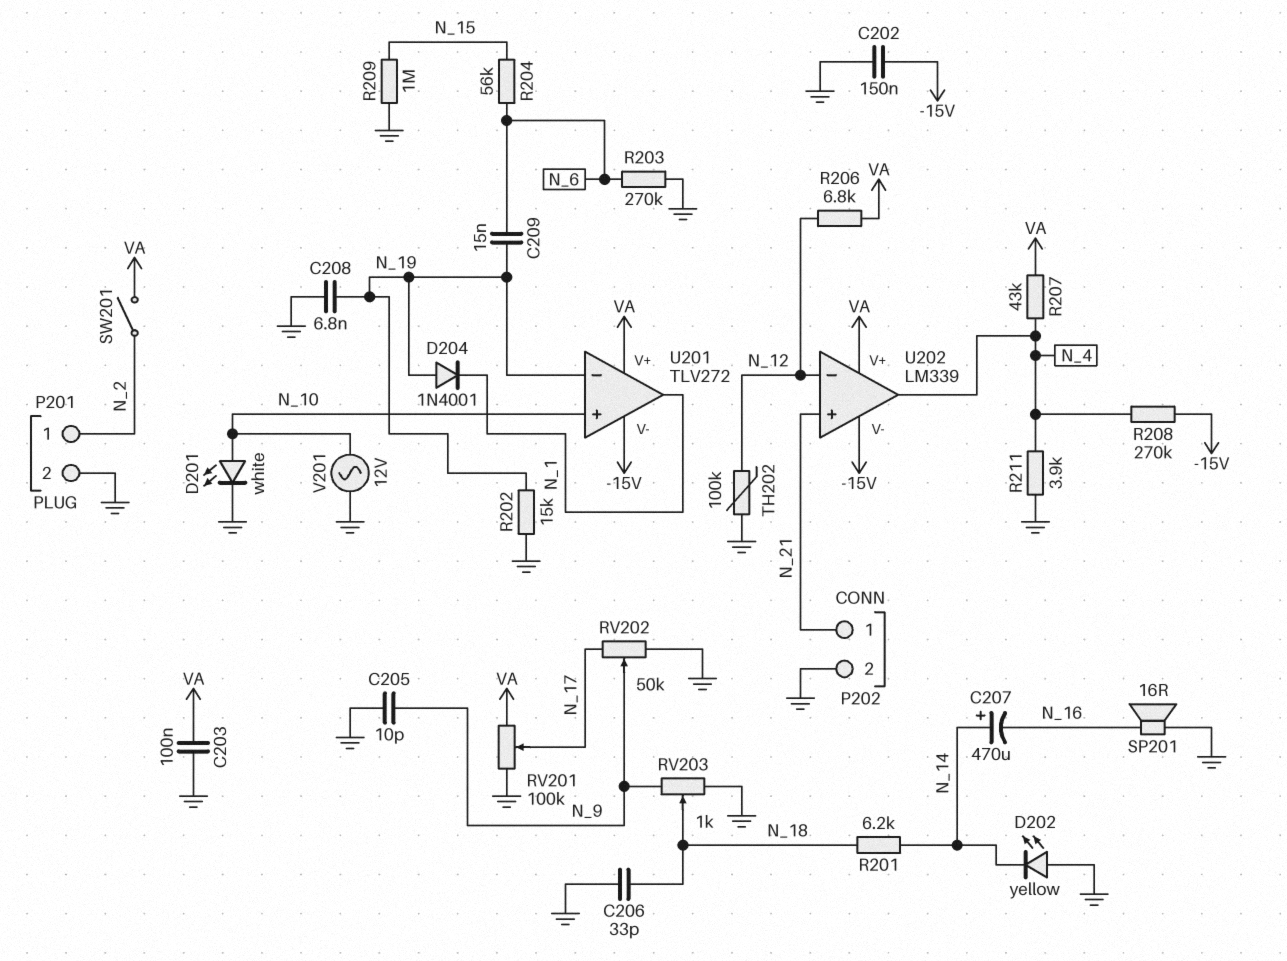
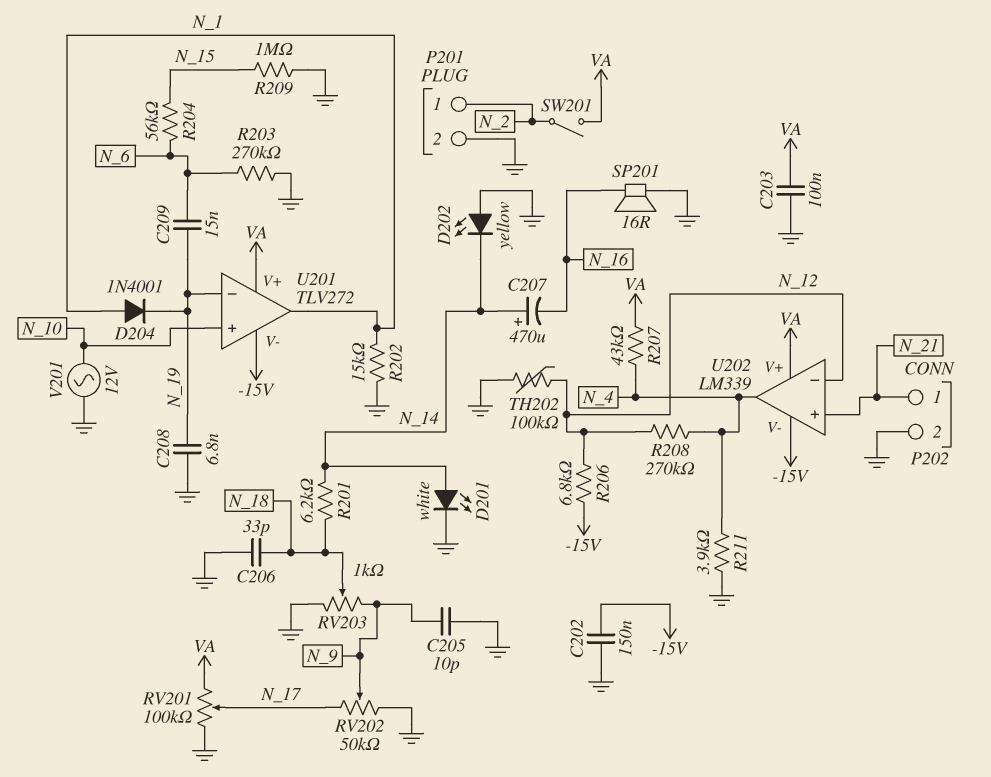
D201: LED white (A N_10, K GND) -> LED white (A N_14, K GND)
D204: diode 1N4001 (A N_19, K N_1) -> diode 1N4001 (A N_1, K N_19)
R202: 15k (GND, N_19) -> 15k (GND, N_1)
R206: 6.8k (N_12, VA) -> 6.8k (-15V, N_12)
R208: 270k (-15V, N_4) -> 270k (N_4, N_12)

